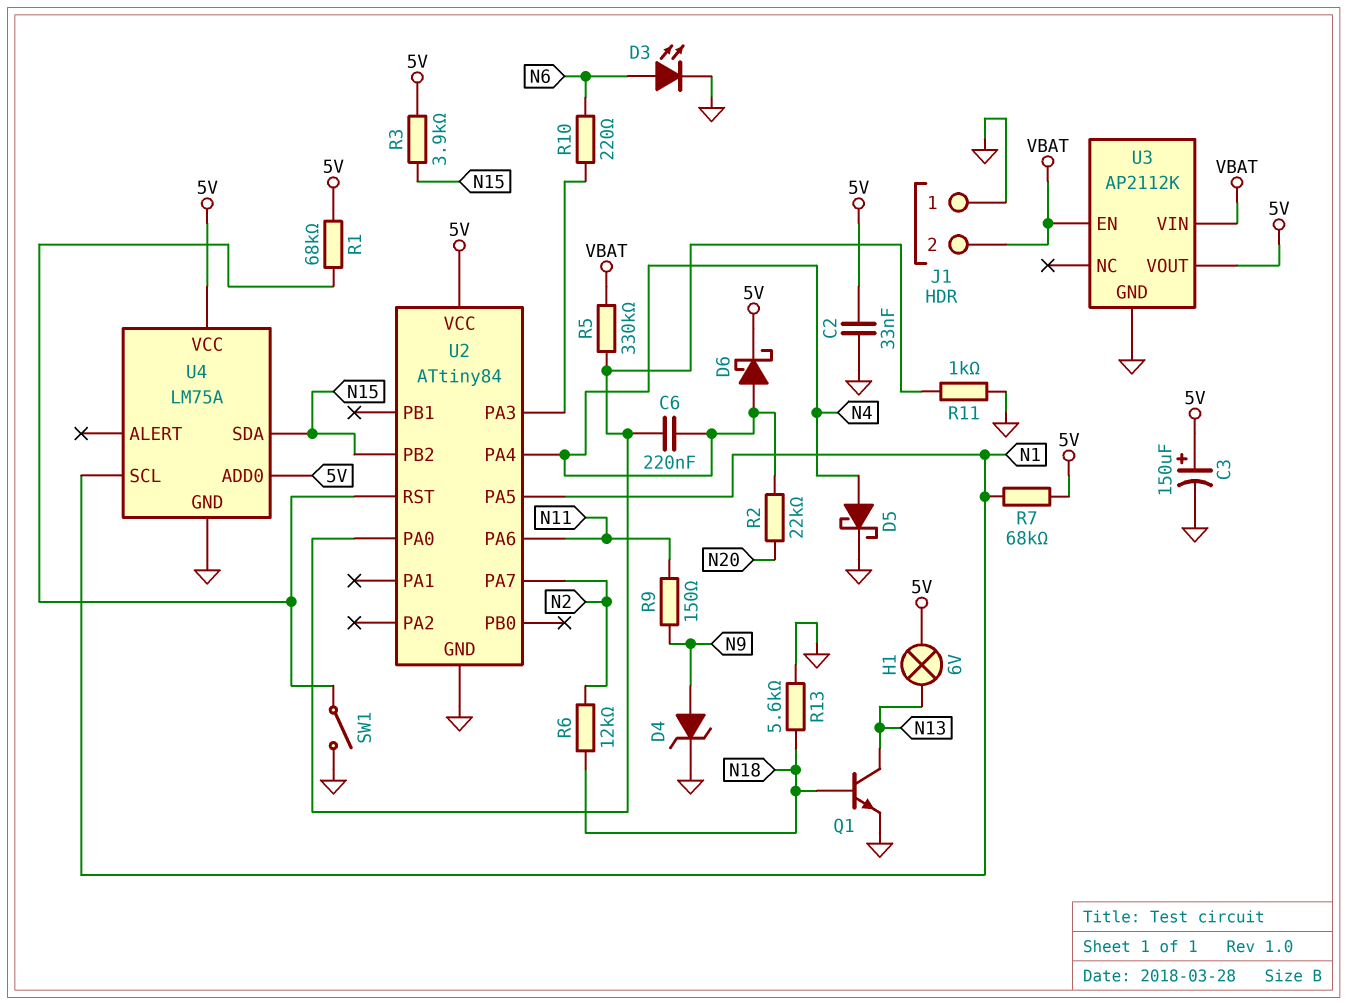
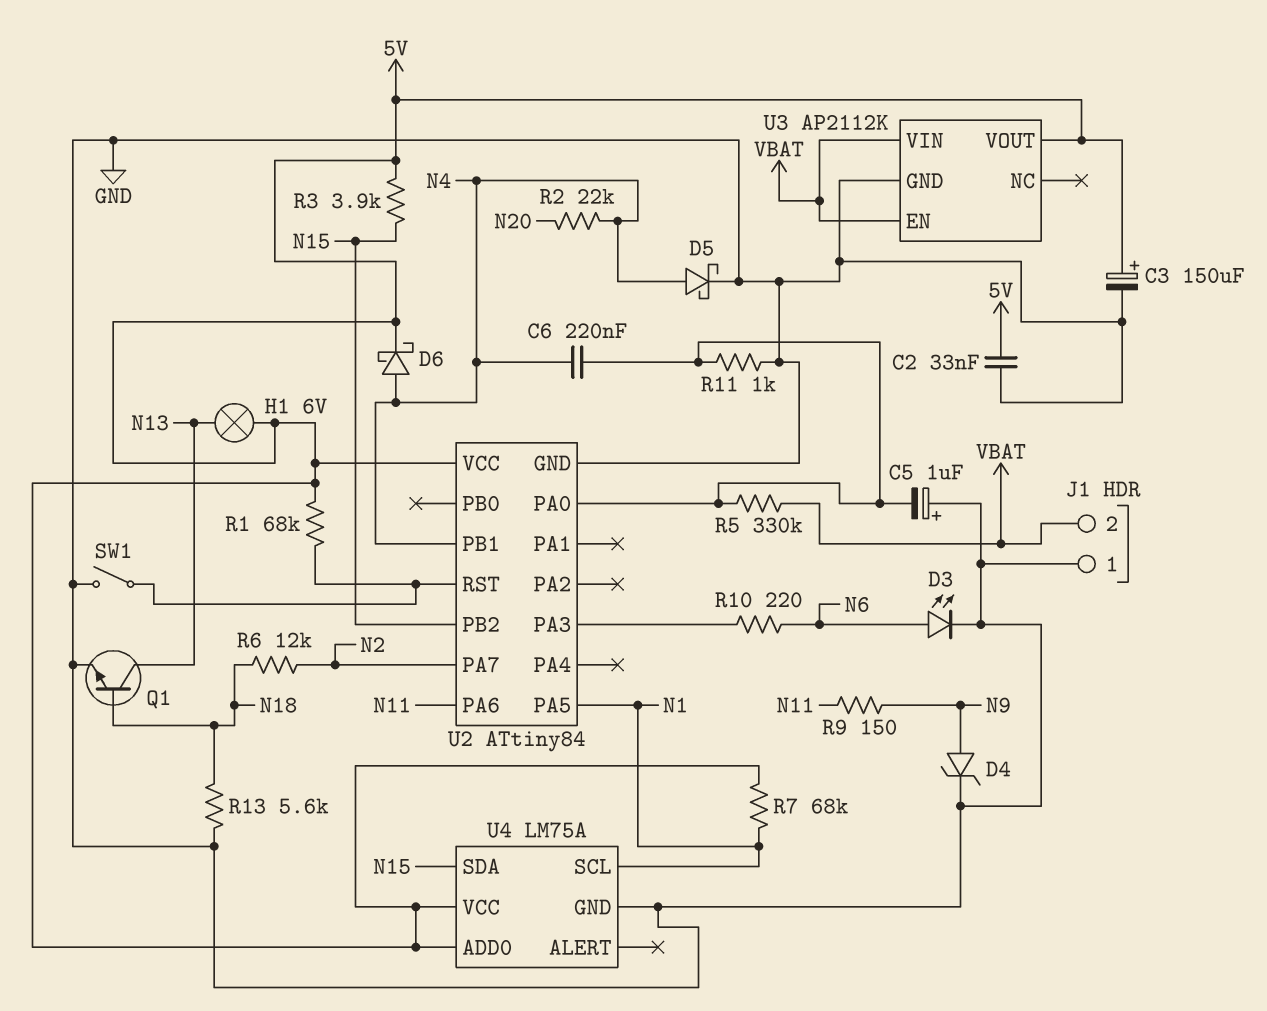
C5: none -> 1uF (plus GND, minus U2/PA0)
U2 pin PA4: N4 -> none
U2 pin PB1: none -> N4

